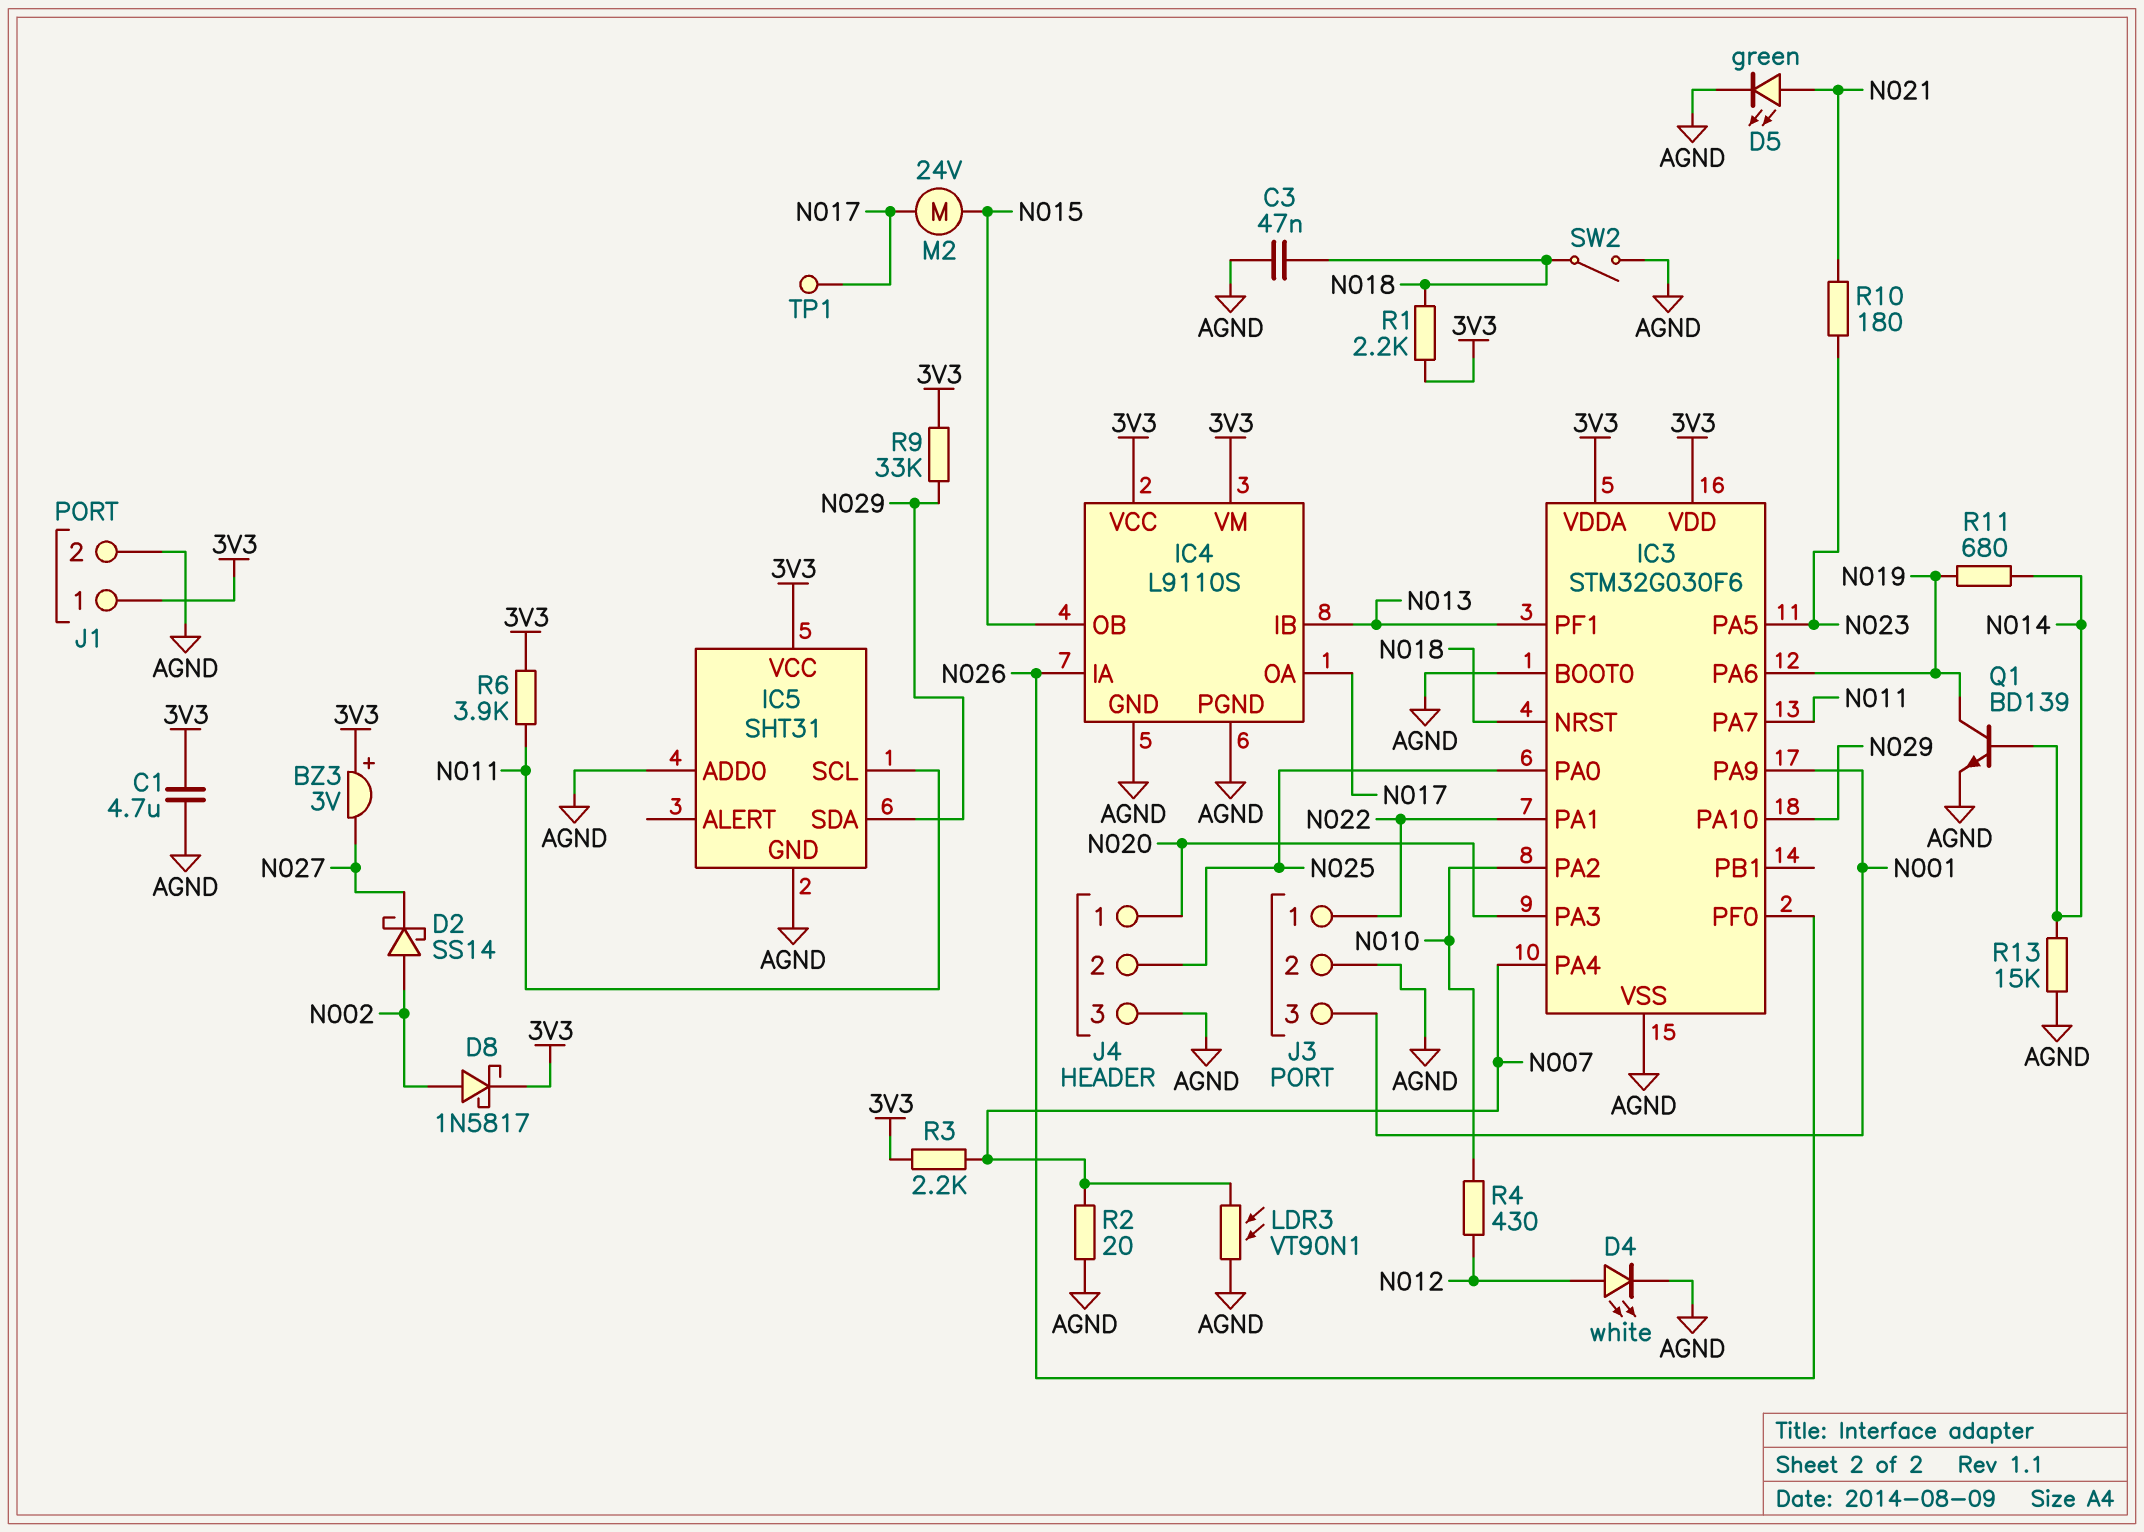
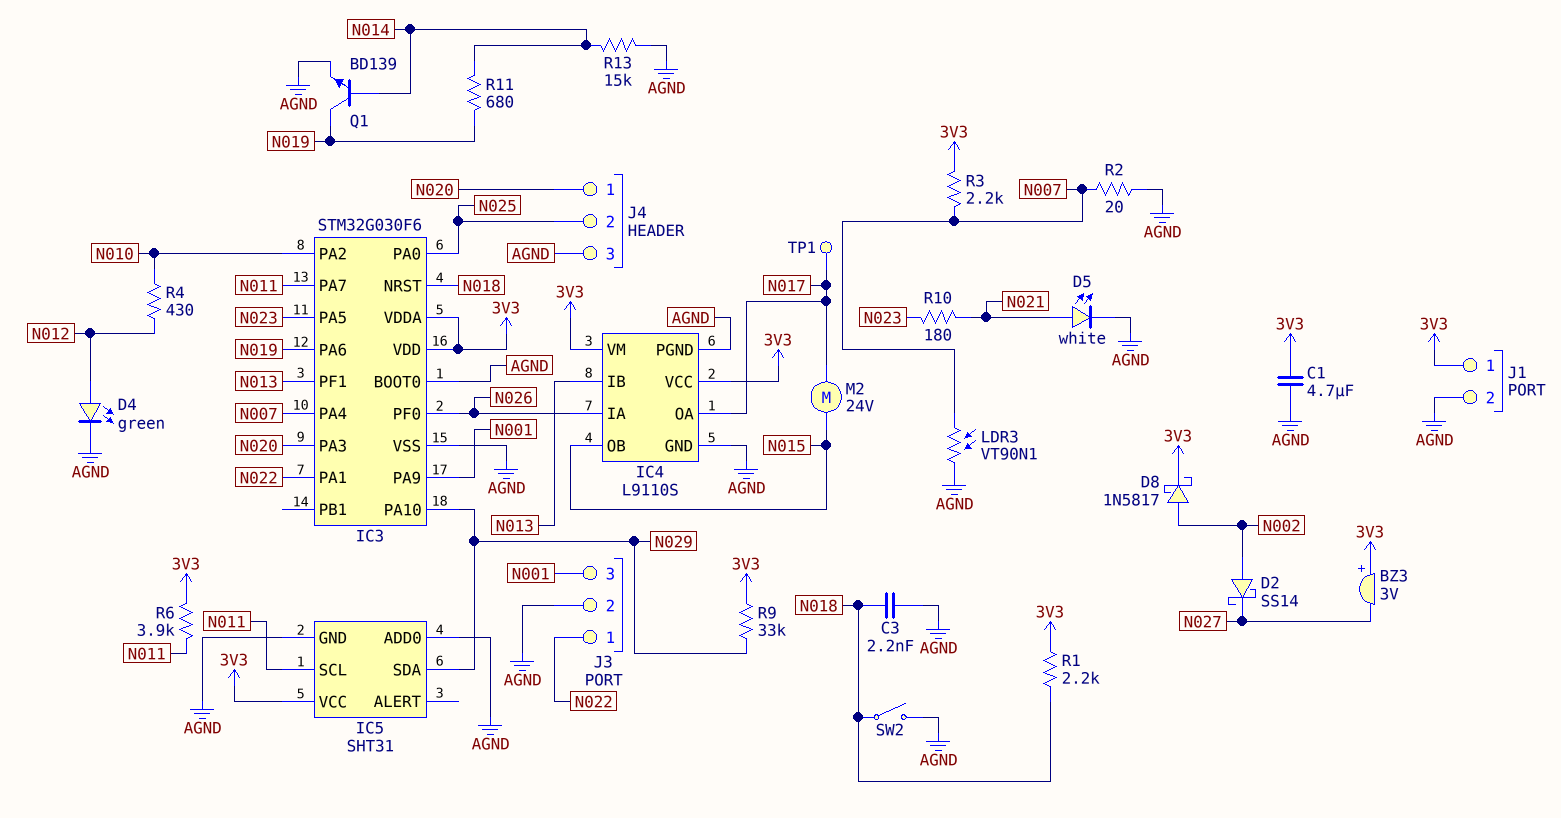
C3: 47nF (AGND, N018) -> 2.2nF (AGND, N018)
D4: LED white (A N012, K AGND) -> LED green (A N012, K AGND)
D5: LED green (A N021, K AGND) -> LED white (A N021, K AGND)

